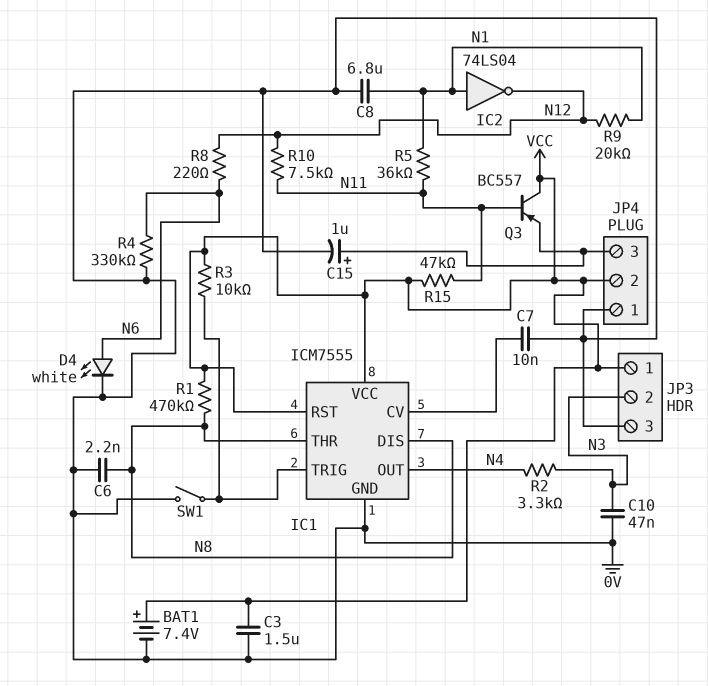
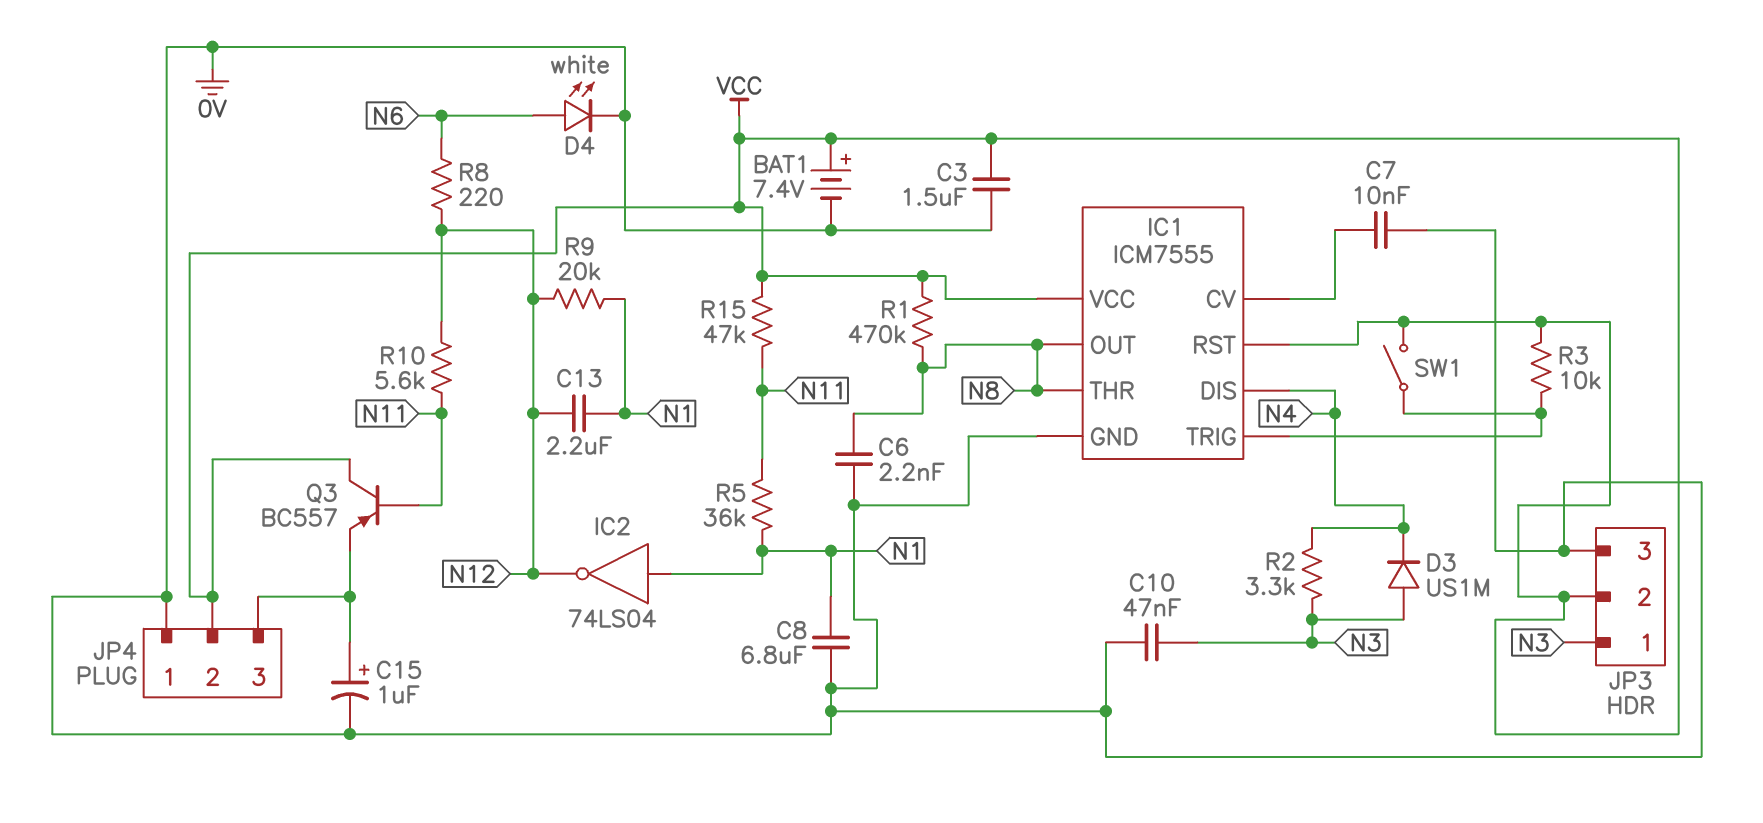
C13: none -> 2.2uF (N1, N12)
D3: none -> diode US1M (A N3, K N4)
IC1 pin DIS: N8 -> N4
IC1 pin OUT: N4 -> N8
JP3 pin 1: VCC -> N3
JP3 pin 2: N3 -> VCC
R4: 330k (0V, N6) -> none
R10: 7.5k (N11, N12) -> 5.6k (N11, N12)
SW1: switch (0V, IC1/TRIG) -> switch (IC1/TRIG, VCC)

